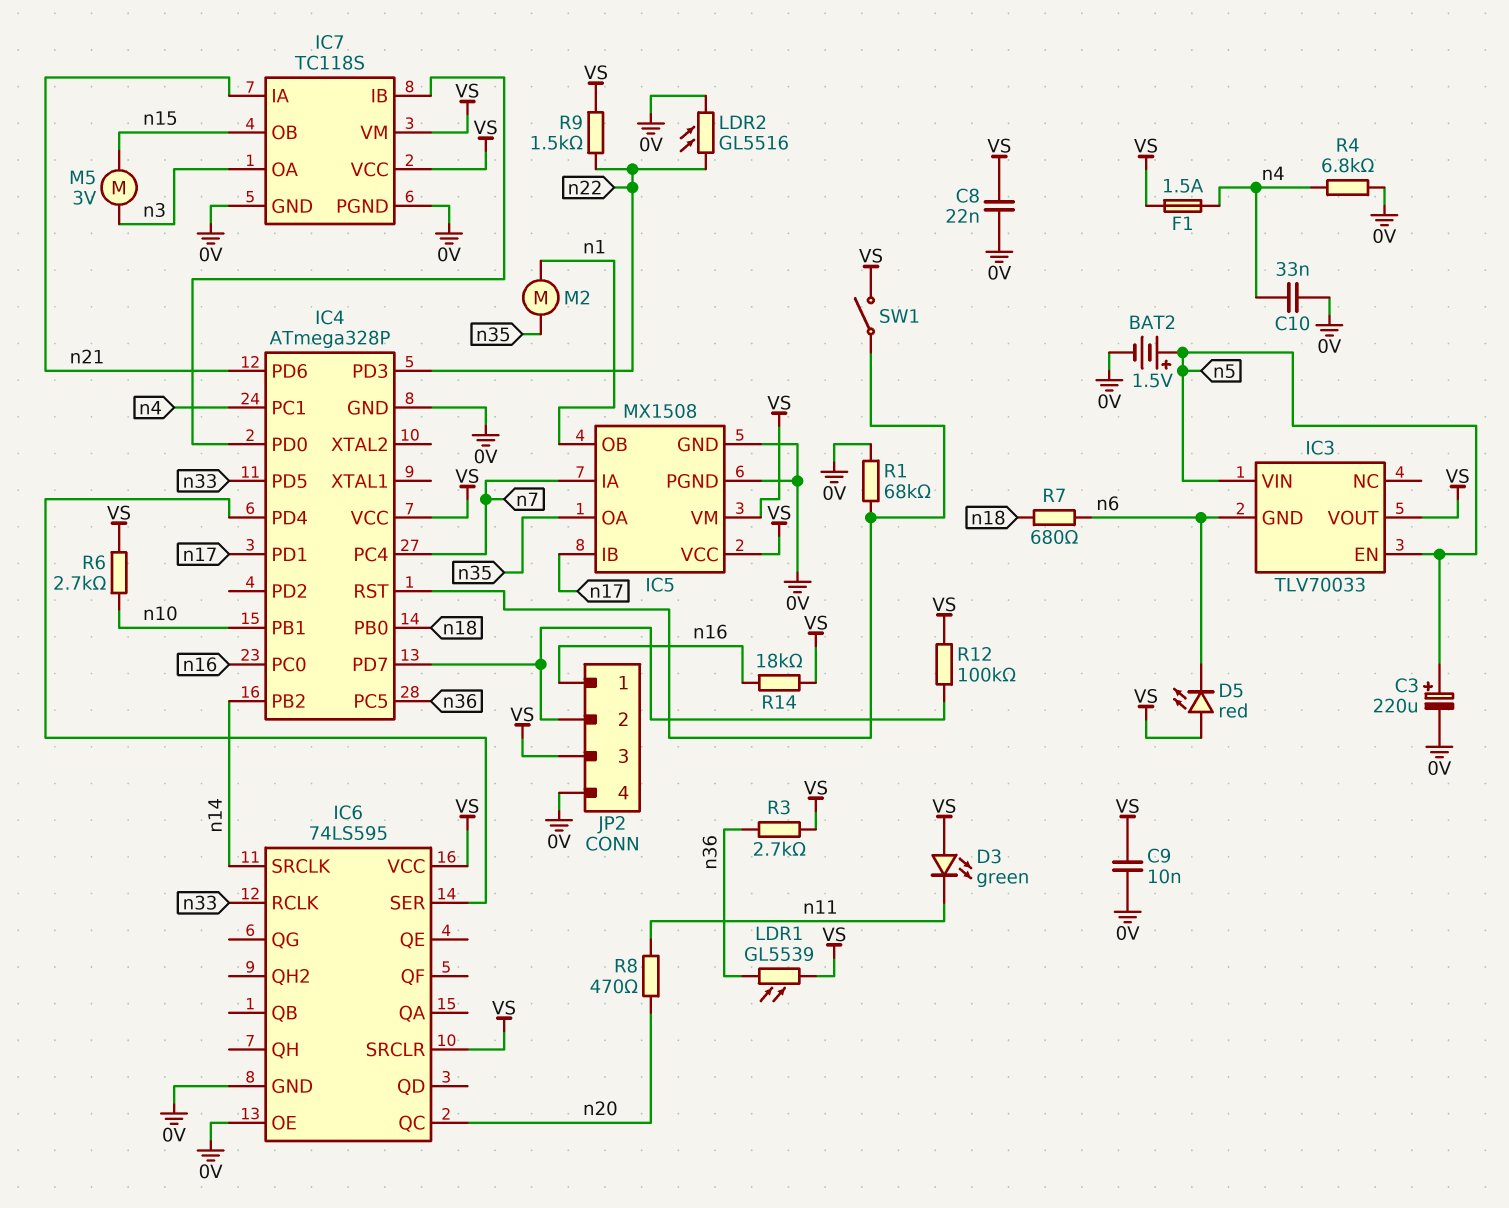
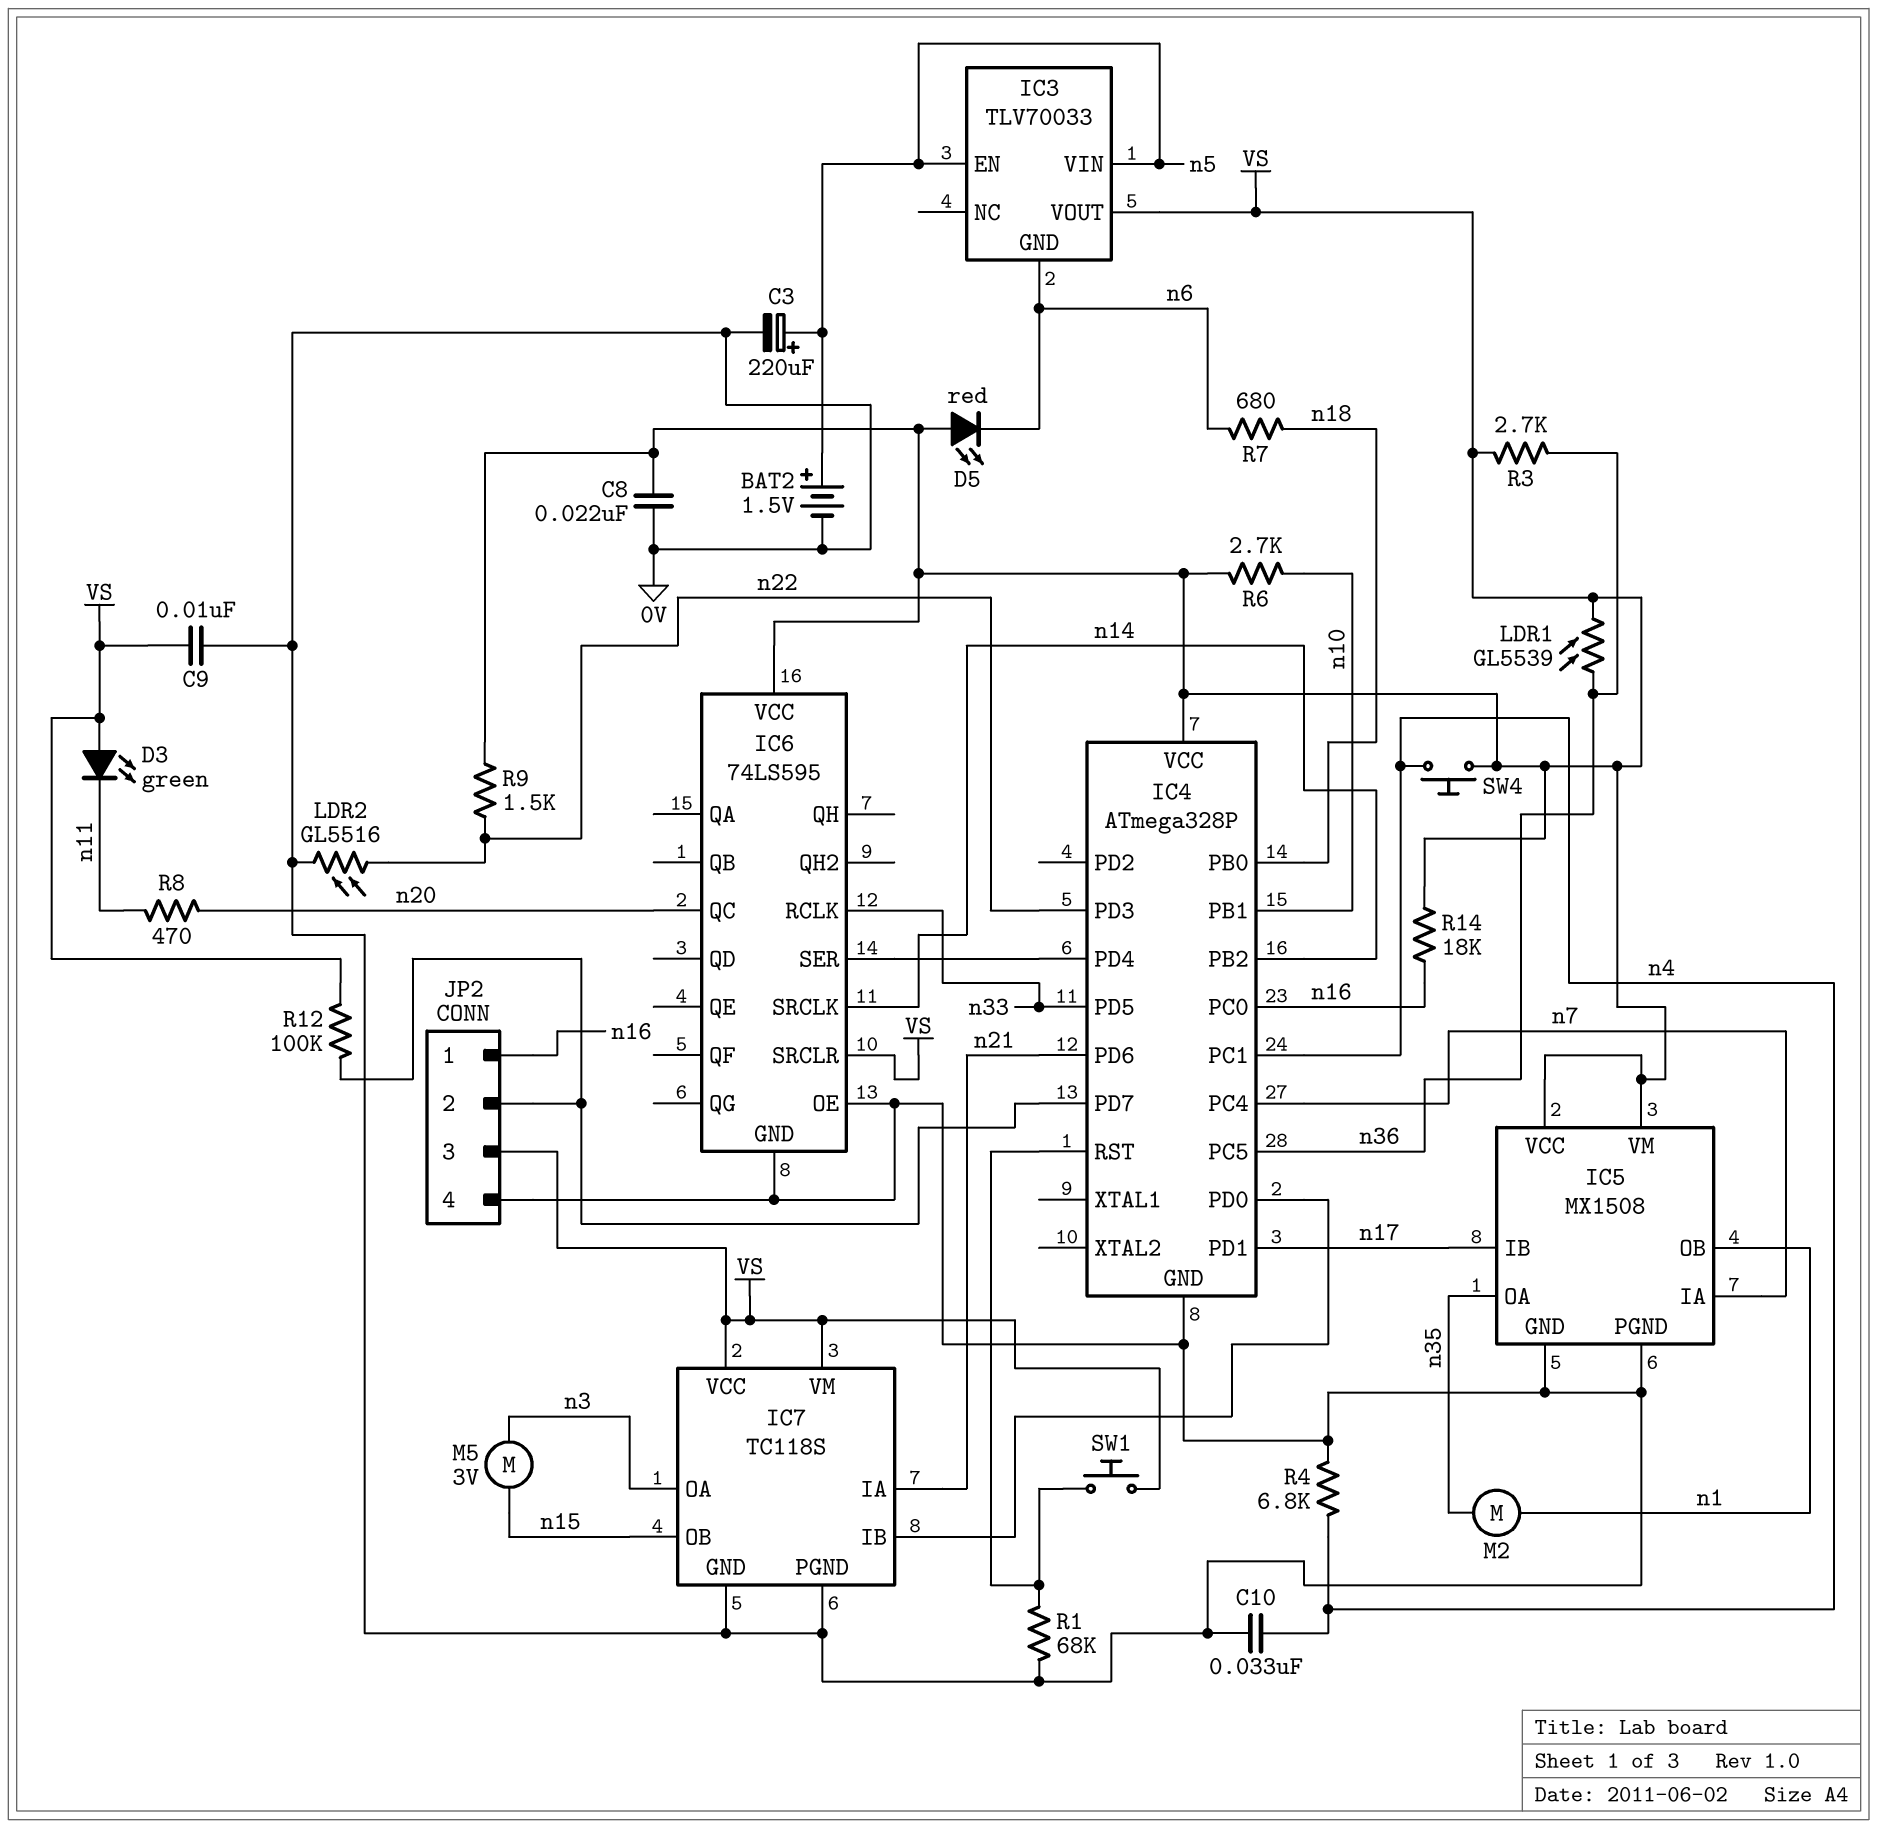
F1: 1.5A (VS, n4) -> none
SW1: switch (IC4/RST, VS) -> button (IC4/RST, VS)
SW4: none -> button (VS, n4)

